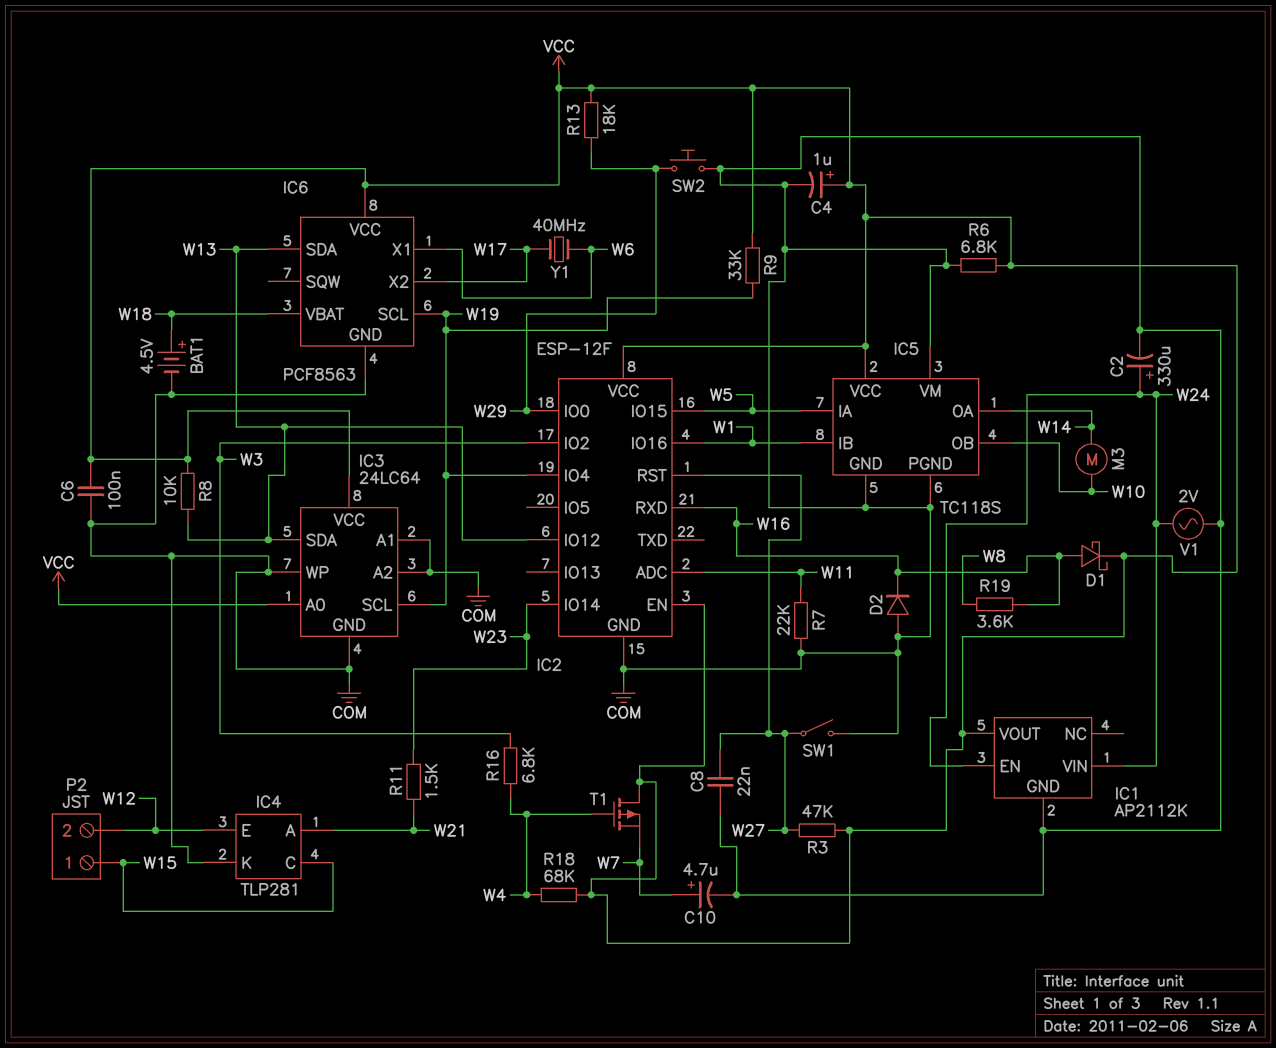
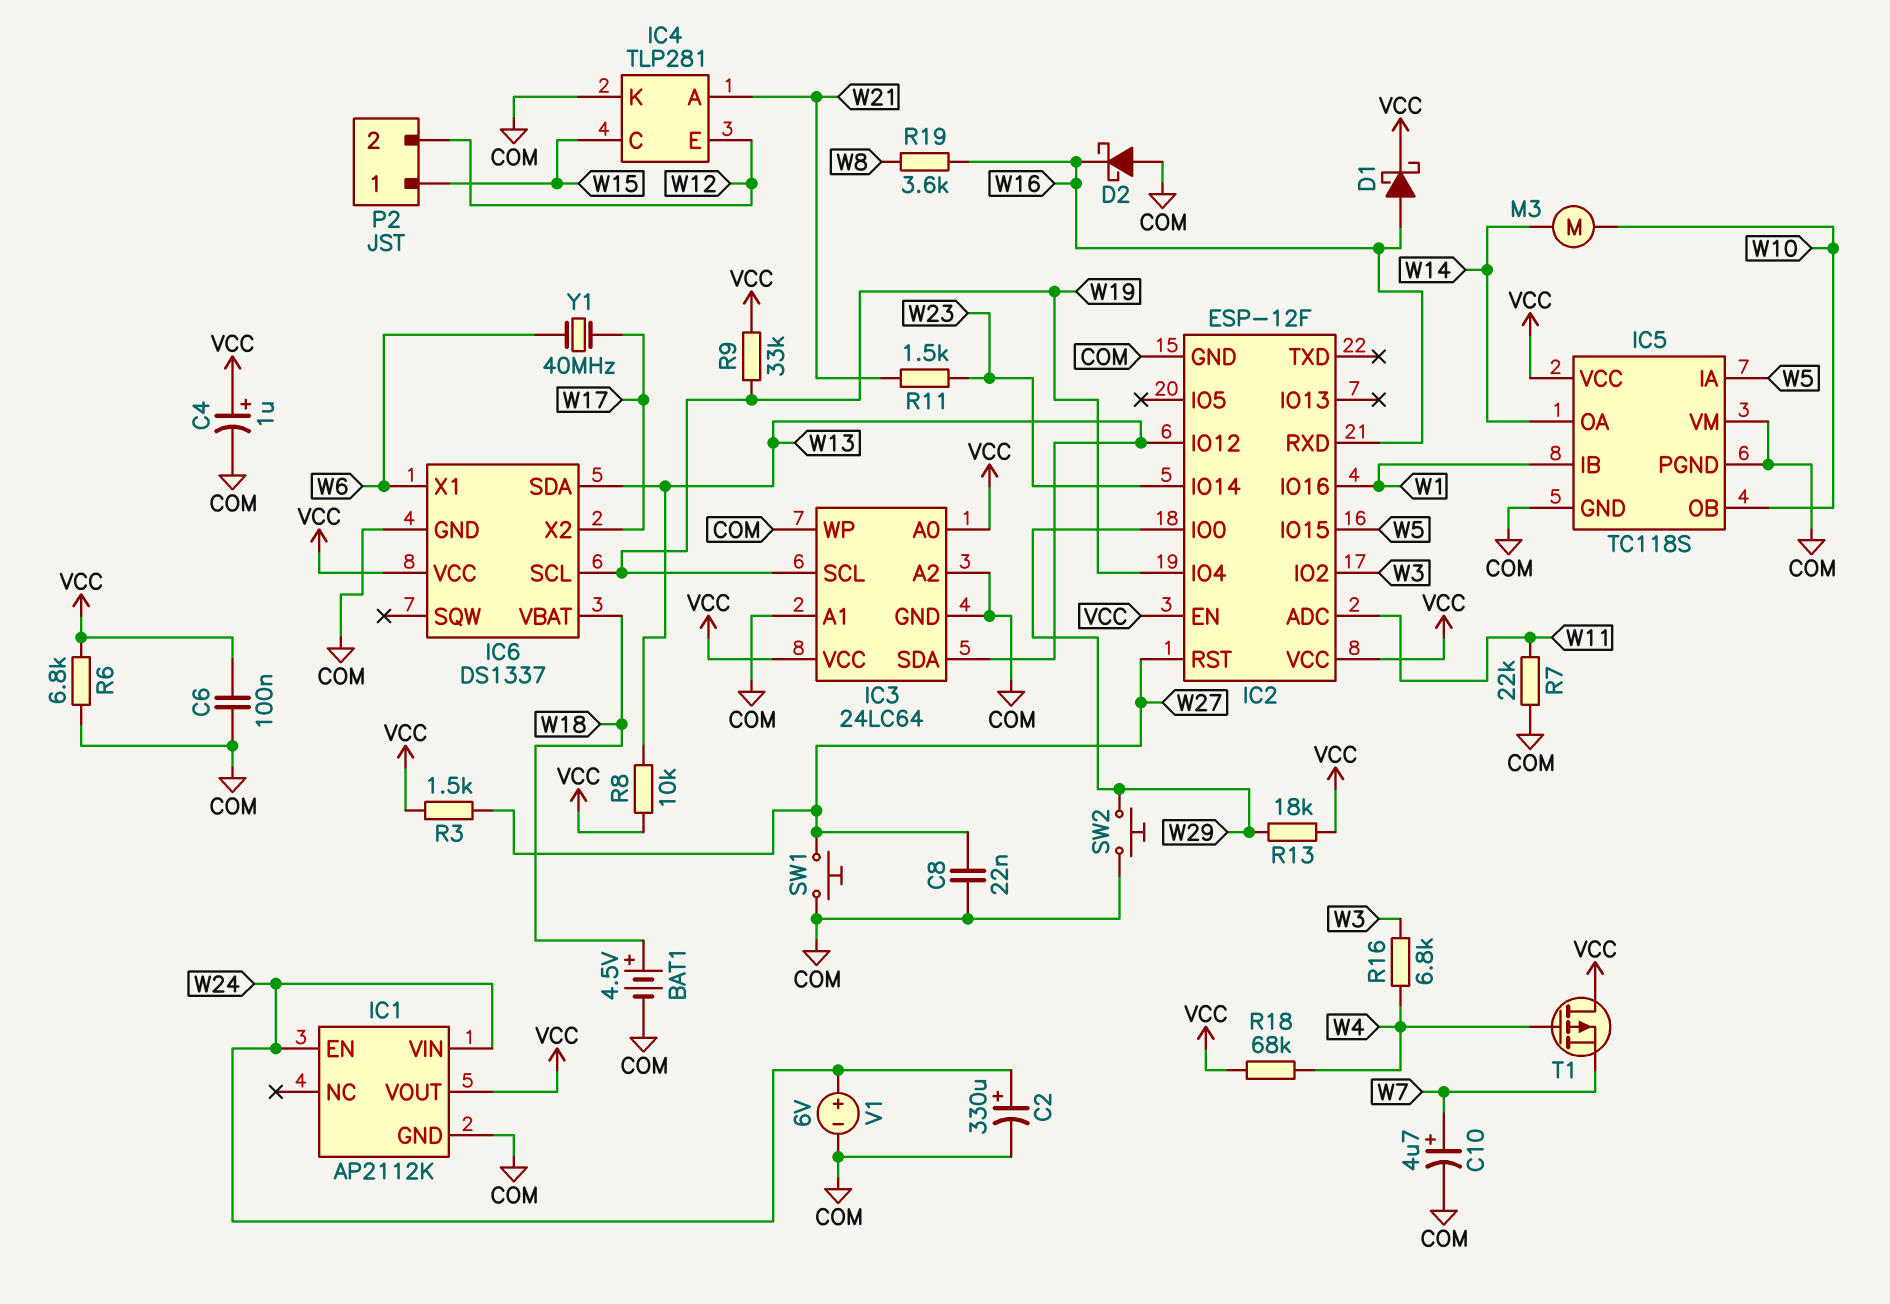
D2: diode (A COM, K W16) -> schottky (A COM, K W16)
IC6: PCF8563 -> DS1337
R3: 47k (VCC, W27) -> 1.5k (VCC, W27)
SW1: switch (COM, W27) -> button (COM, W27)
V1: AC 2V (COM, W24) -> 6V (plus W24, minus COM)

